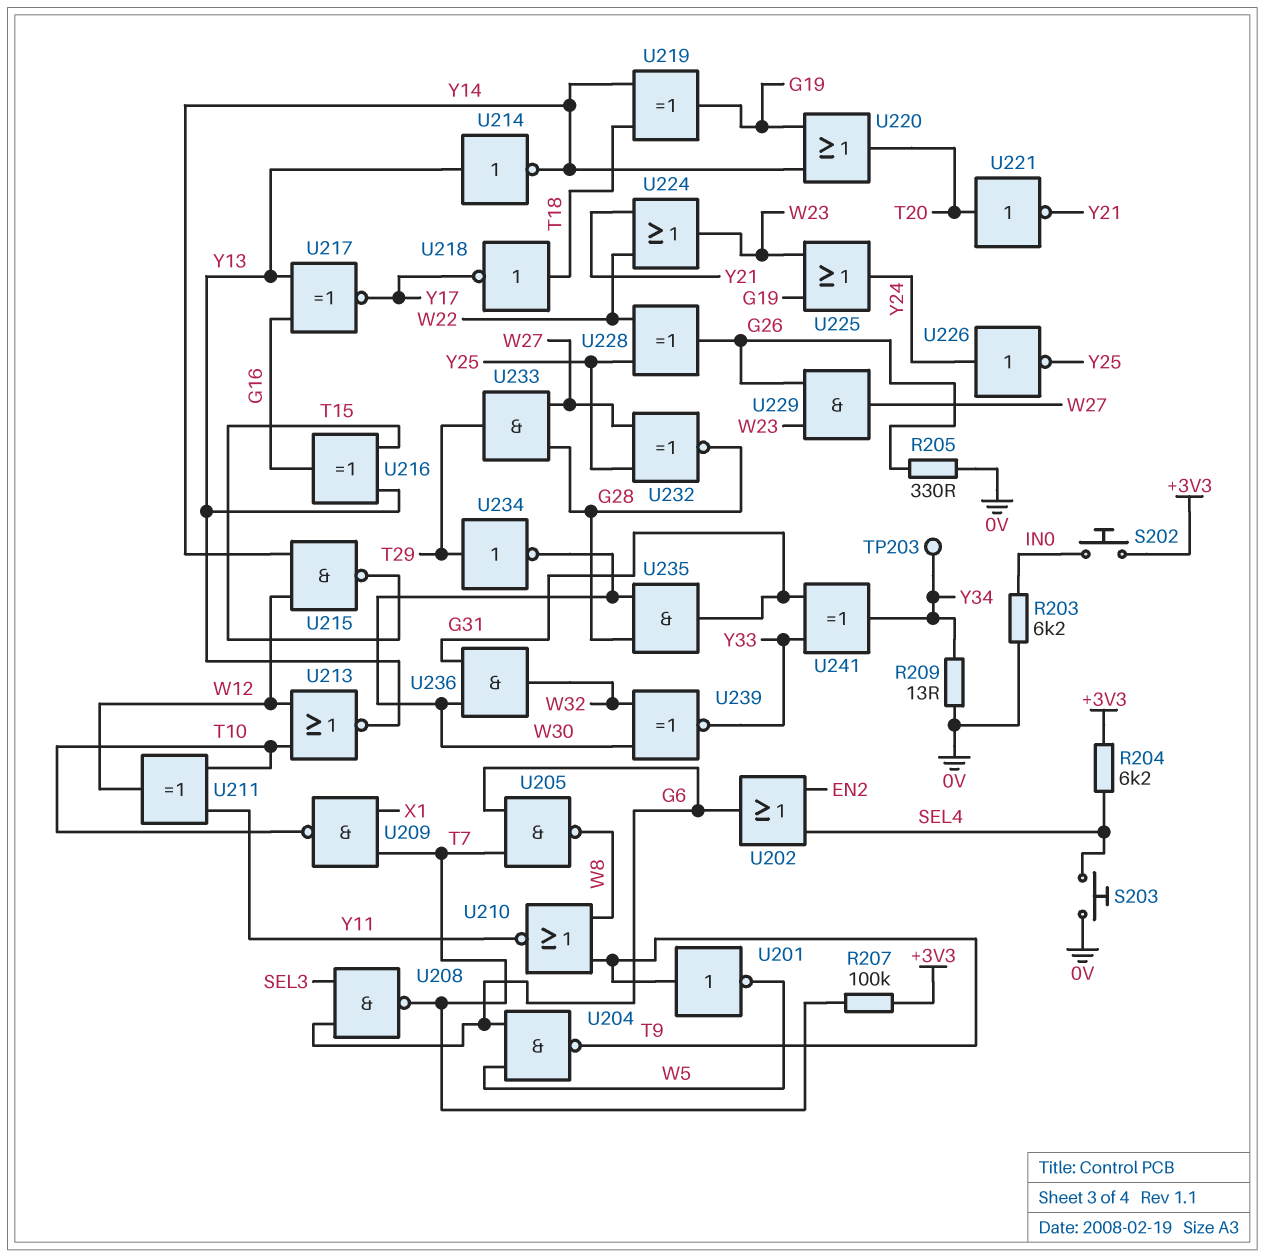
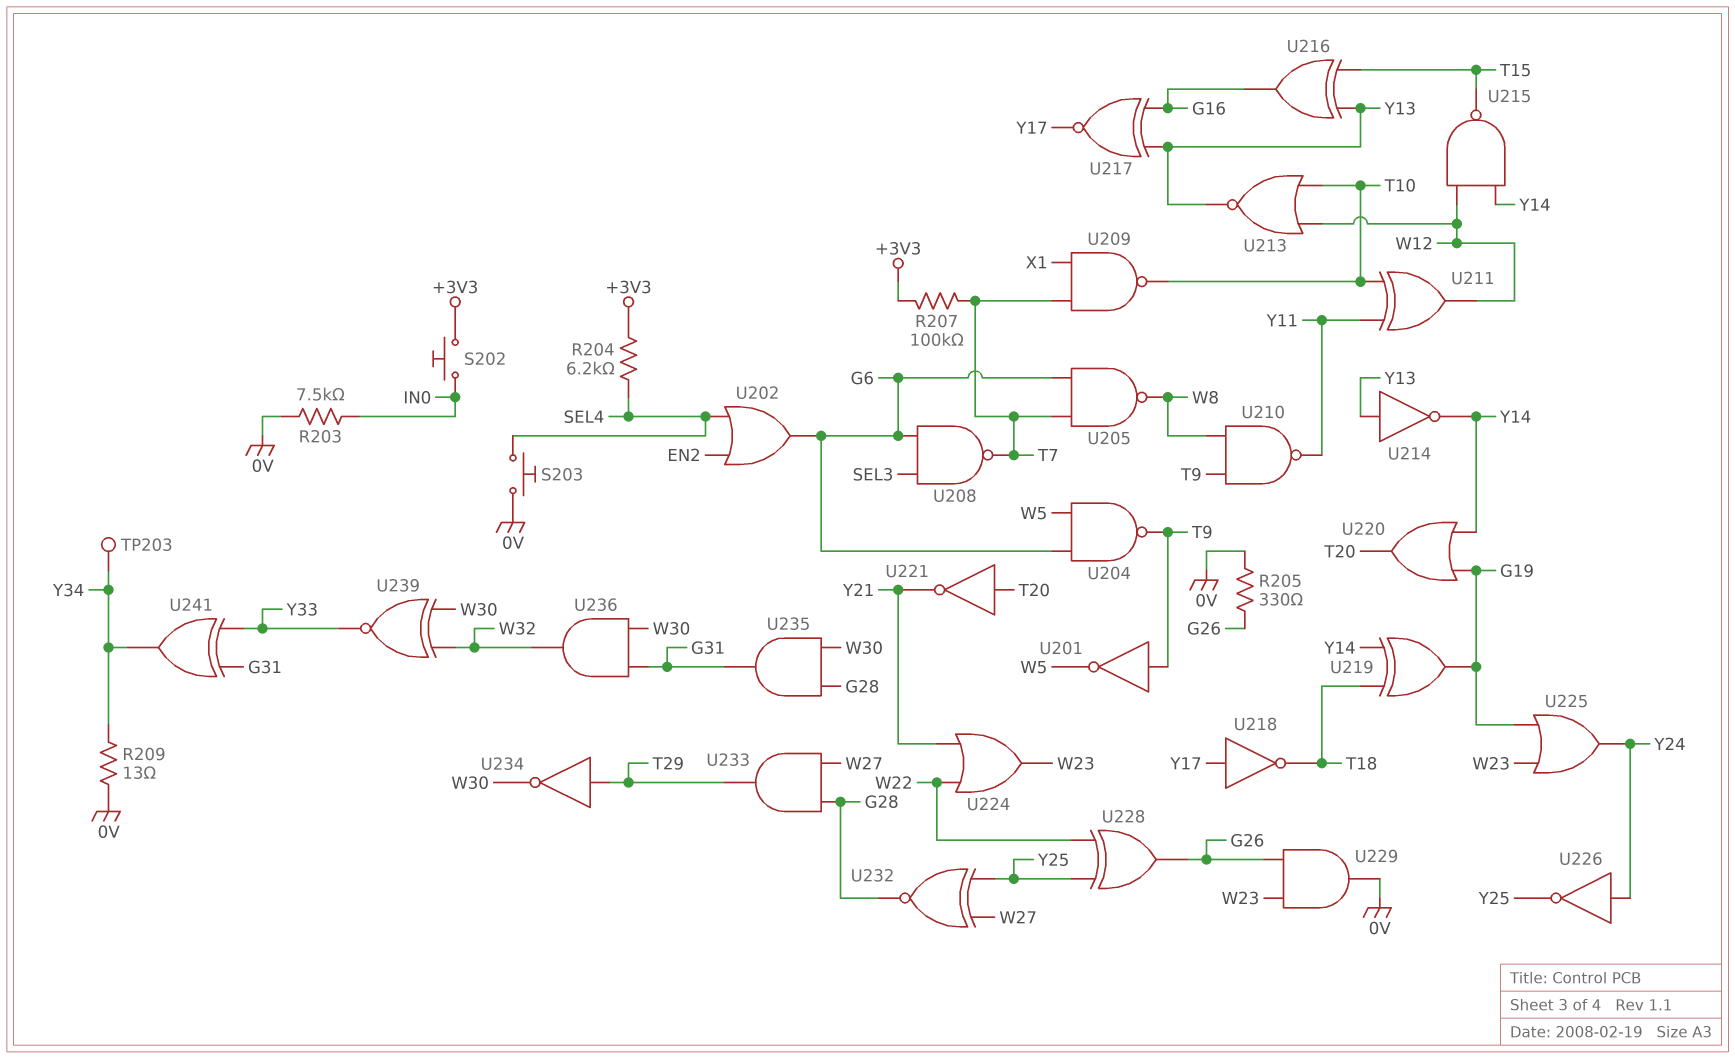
R203: 6.2k (0V, IN0) -> 7.5k (0V, IN0)
U210: NOR (in T9, in W8, out Y11) -> NAND (in T9, in W8, out Y11)
U218: NOT (in T18, out Y17) -> NOT (in Y17, out T18)
U229: AND (in G26, in W23, out W27) -> AND (in G26, in W23, out 0V)

